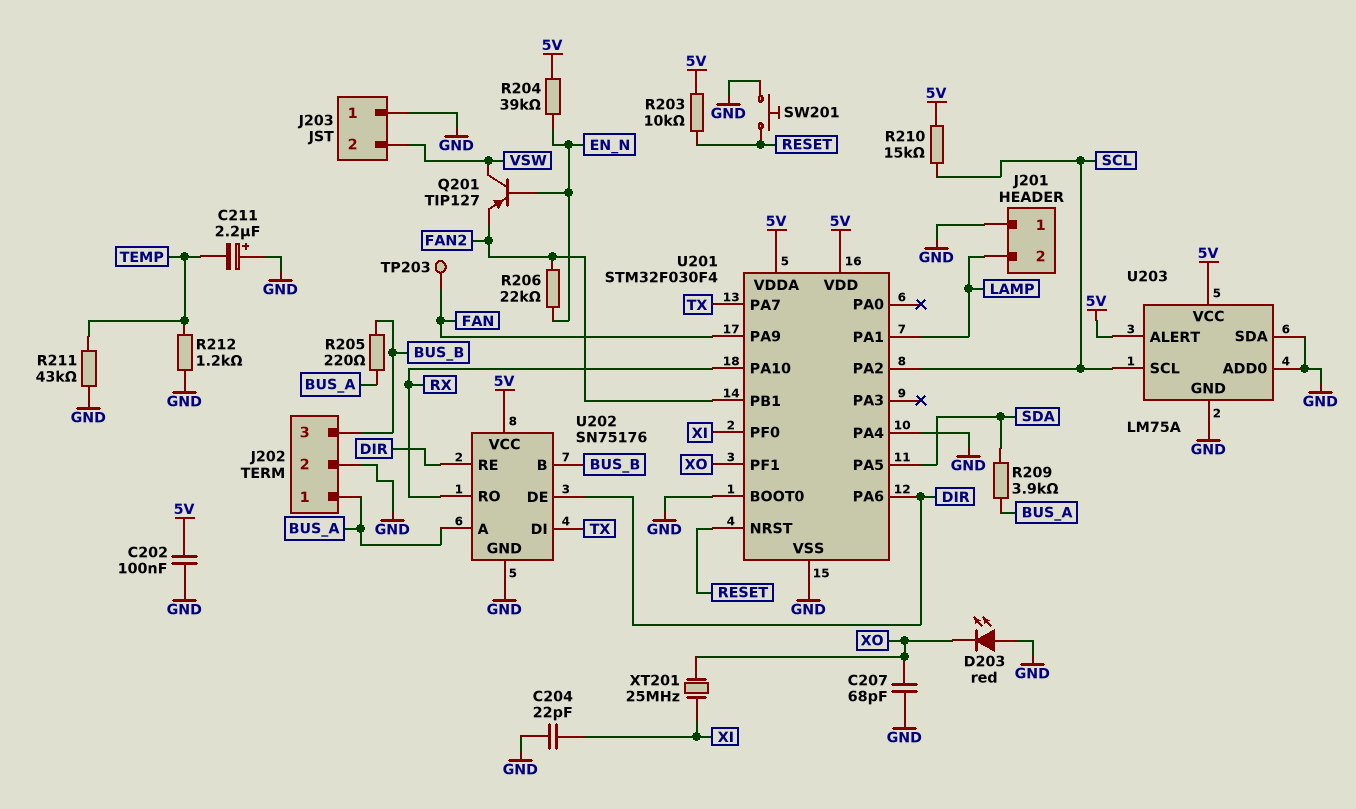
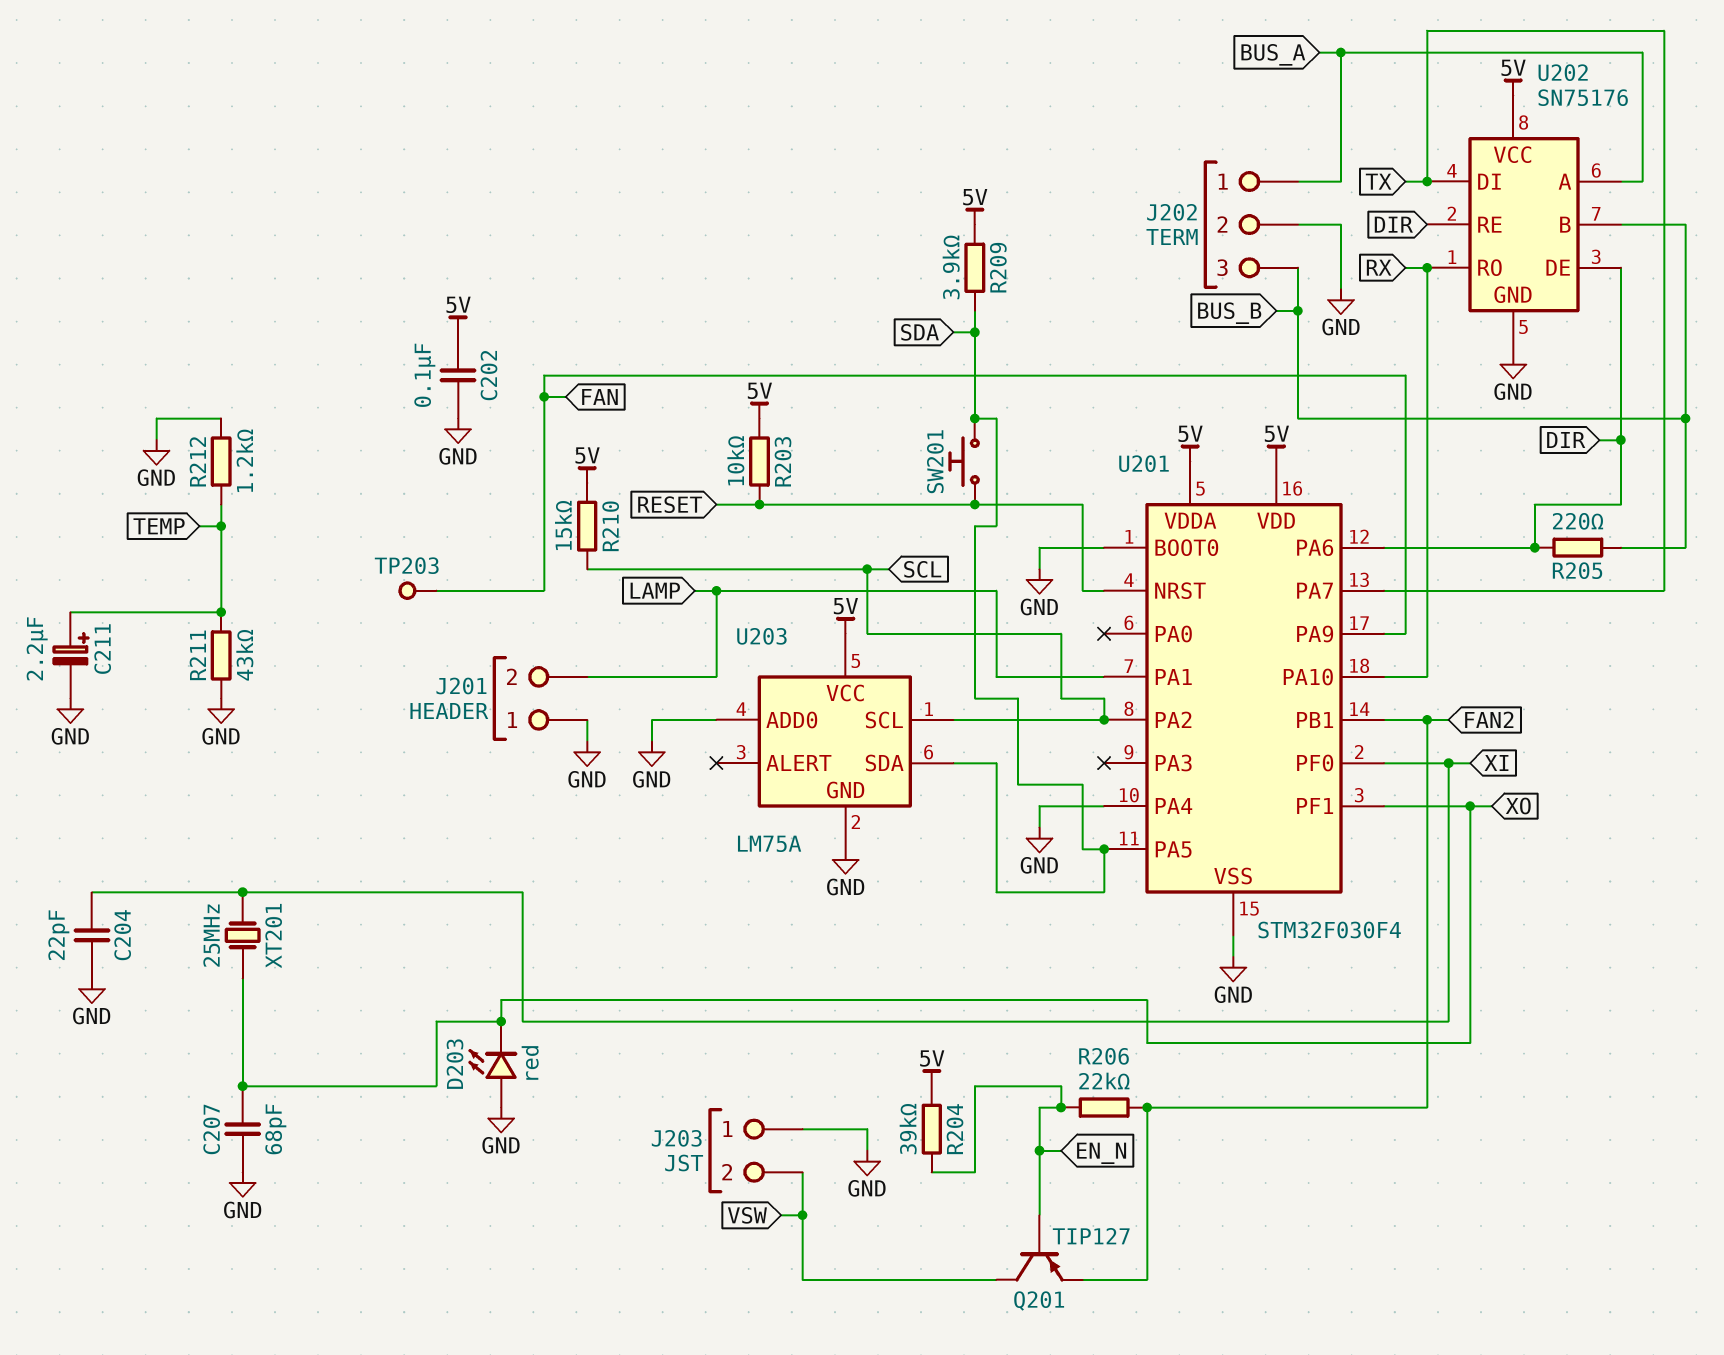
C211: 2.2uF (plus GND, minus TEMP) -> 2.2uF (plus TEMP, minus GND)
R205: 220 (BUS_A, BUS_B) -> 220 (BUS_B, DIR)
R209: 3.9k (BUS_A, SDA) -> 3.9k (5V, SDA)
SW201: button (GND, RESET) -> button (RESET, SDA)
U203 pin ALERT: 5V -> none
U203 pin SDA: GND -> SDA

